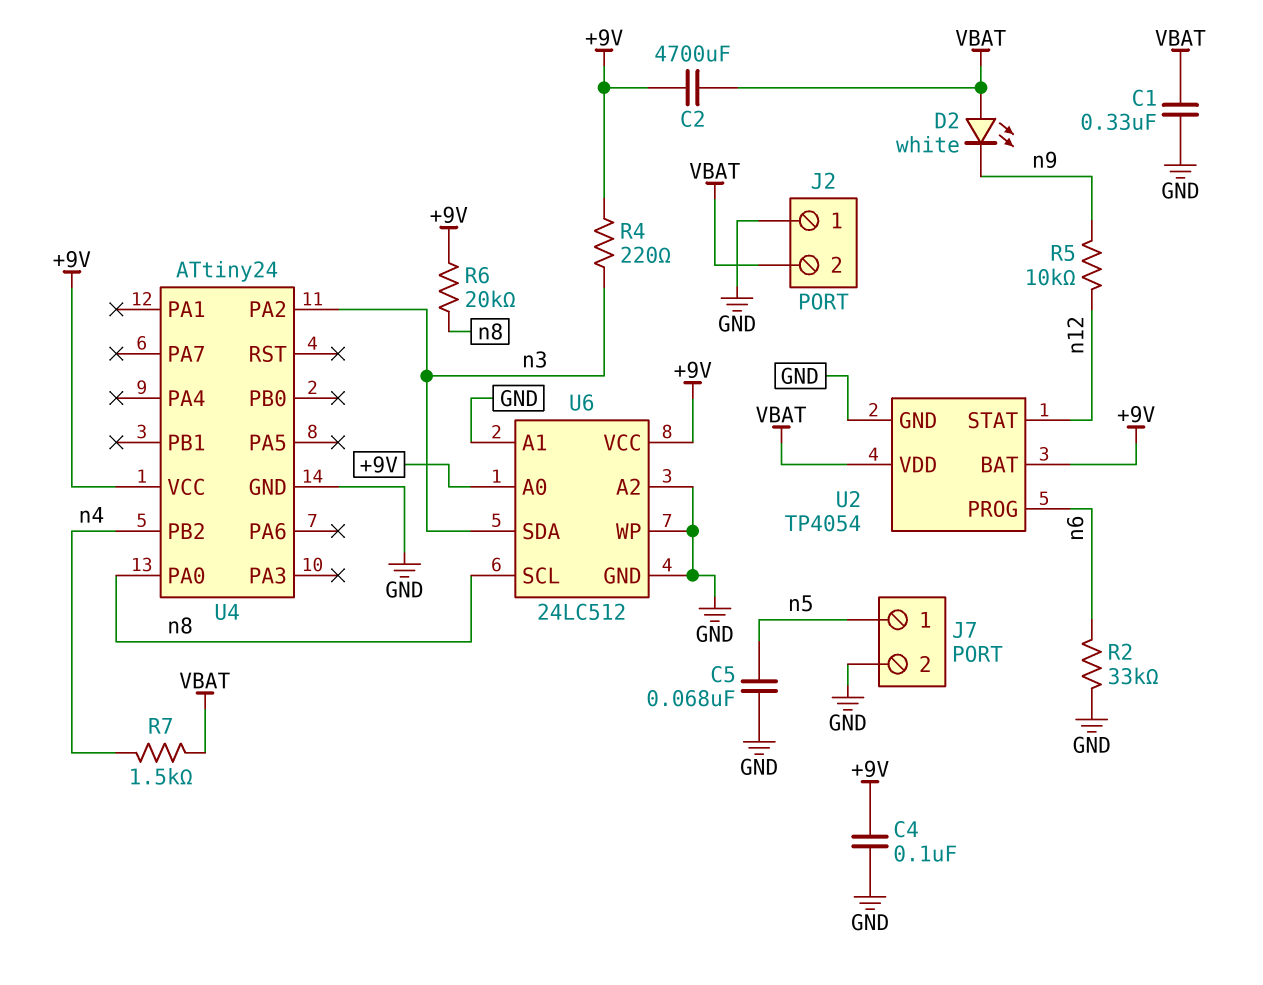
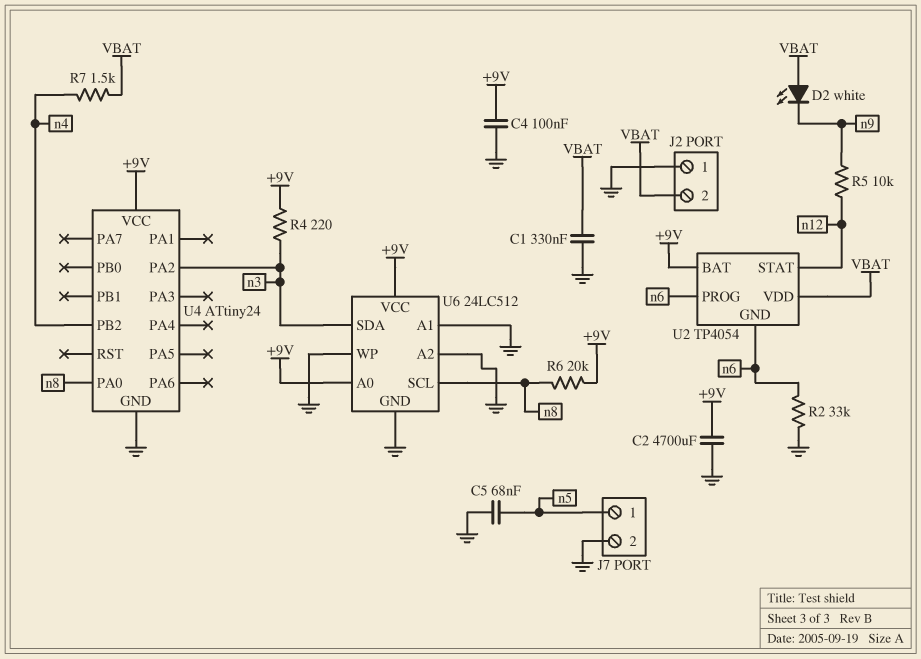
C2: 4700uF (+9V, VBAT) -> 4700uF (+9V, GND)
U2 pin GND: GND -> n6

